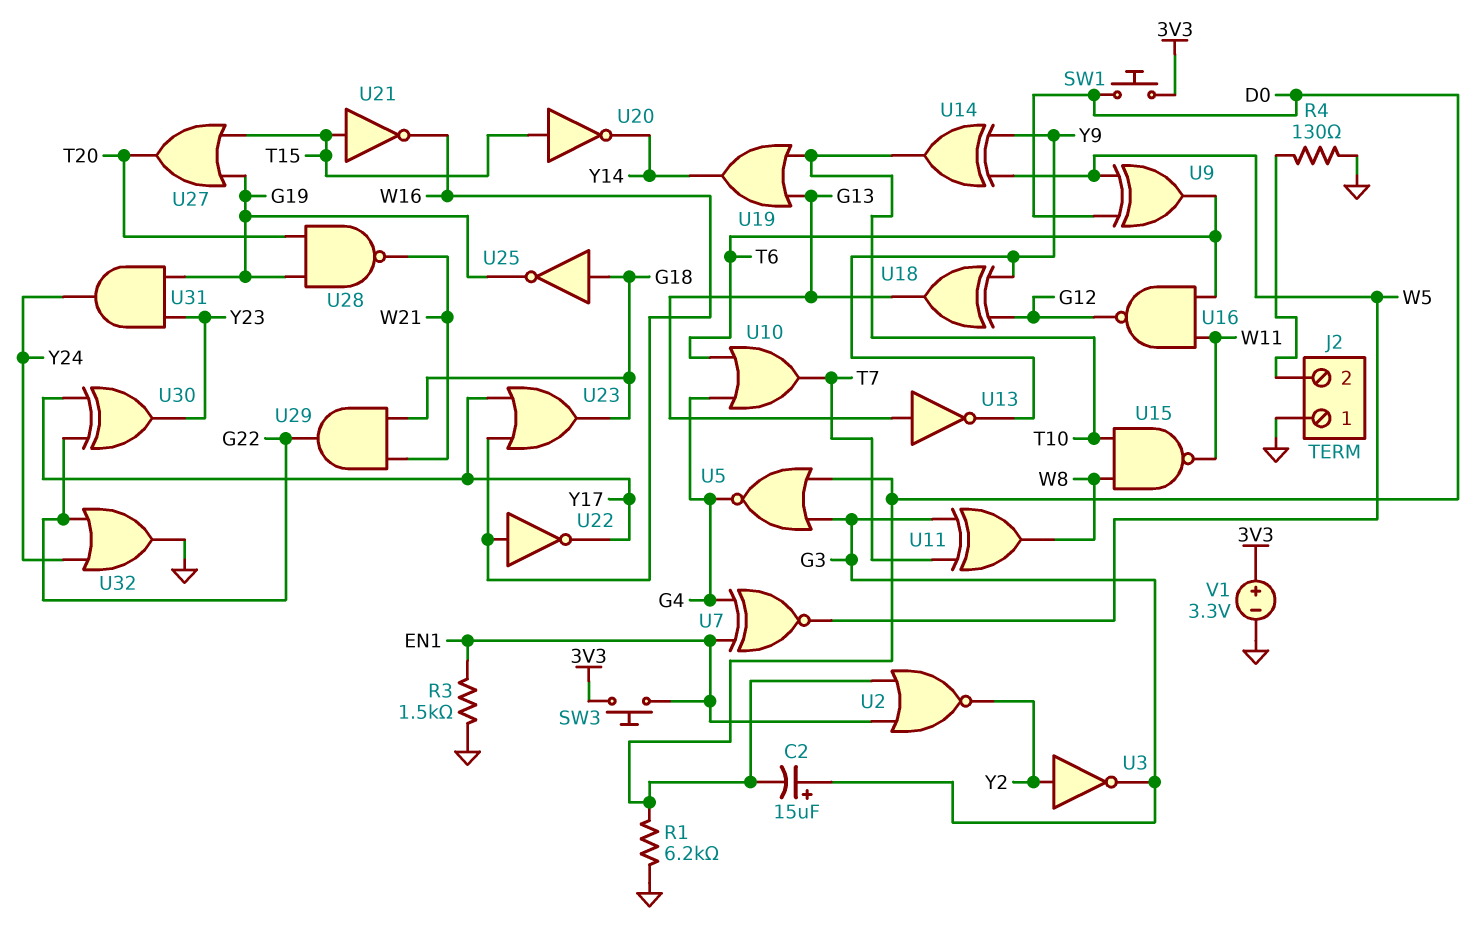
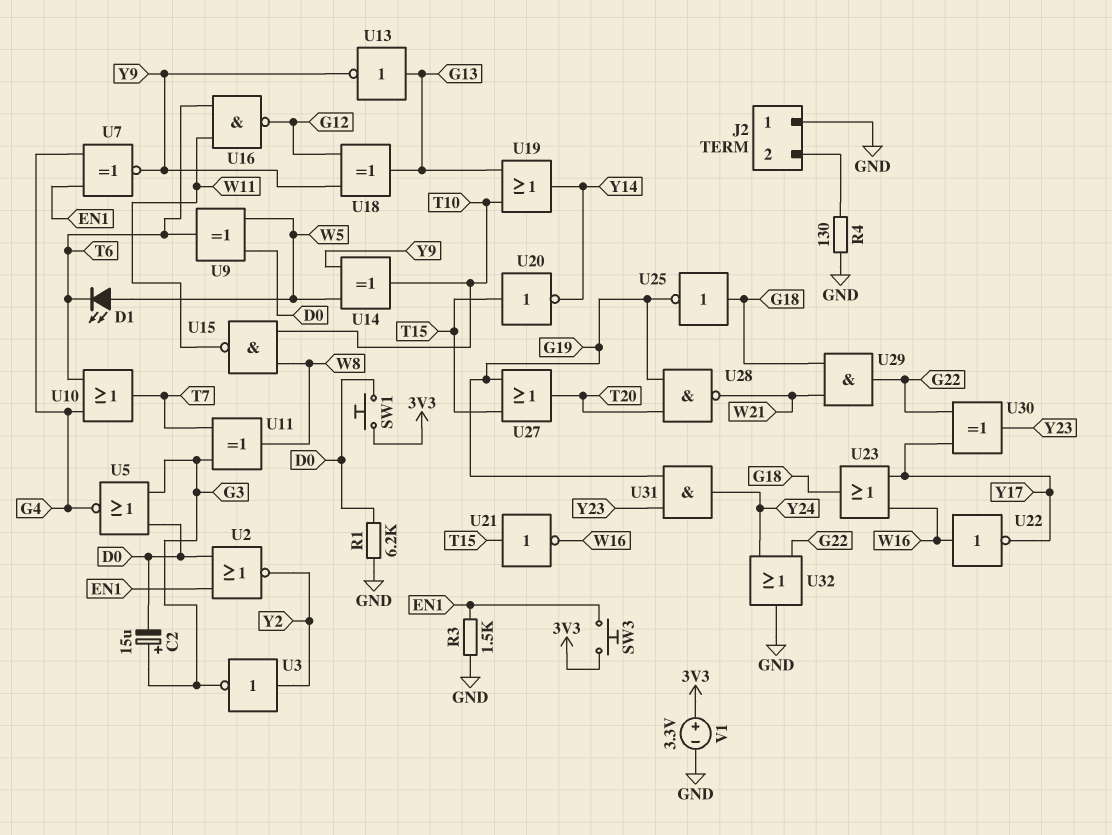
D1: none -> LED (A W5, K T6)
U7: XNOR (in EN1, in G4, out W5) -> XNOR (in EN1, in G4, out Y9)

